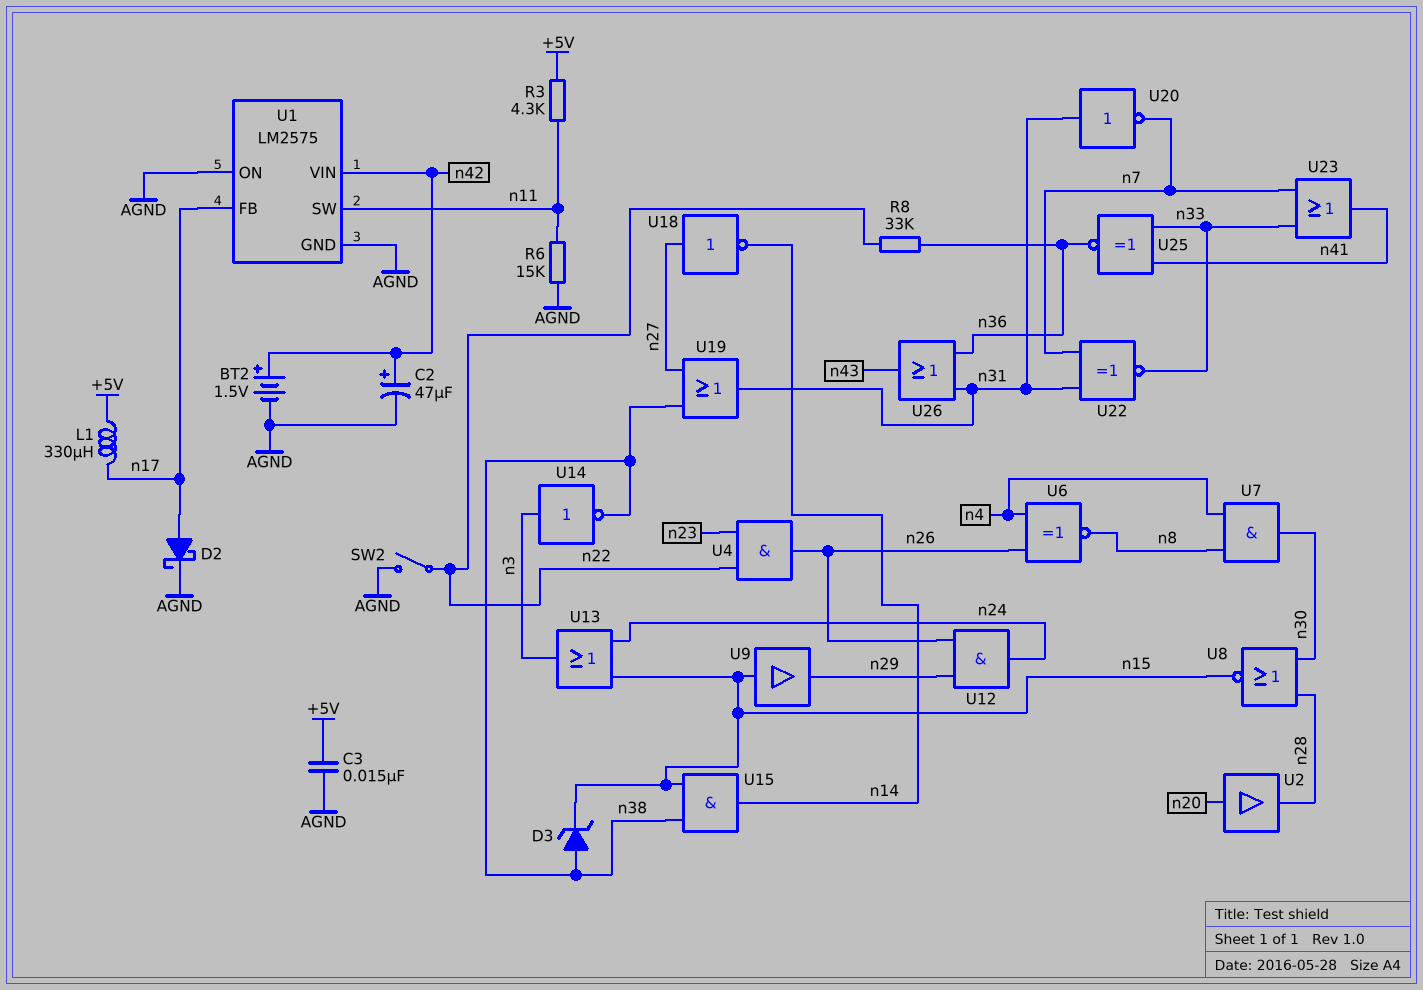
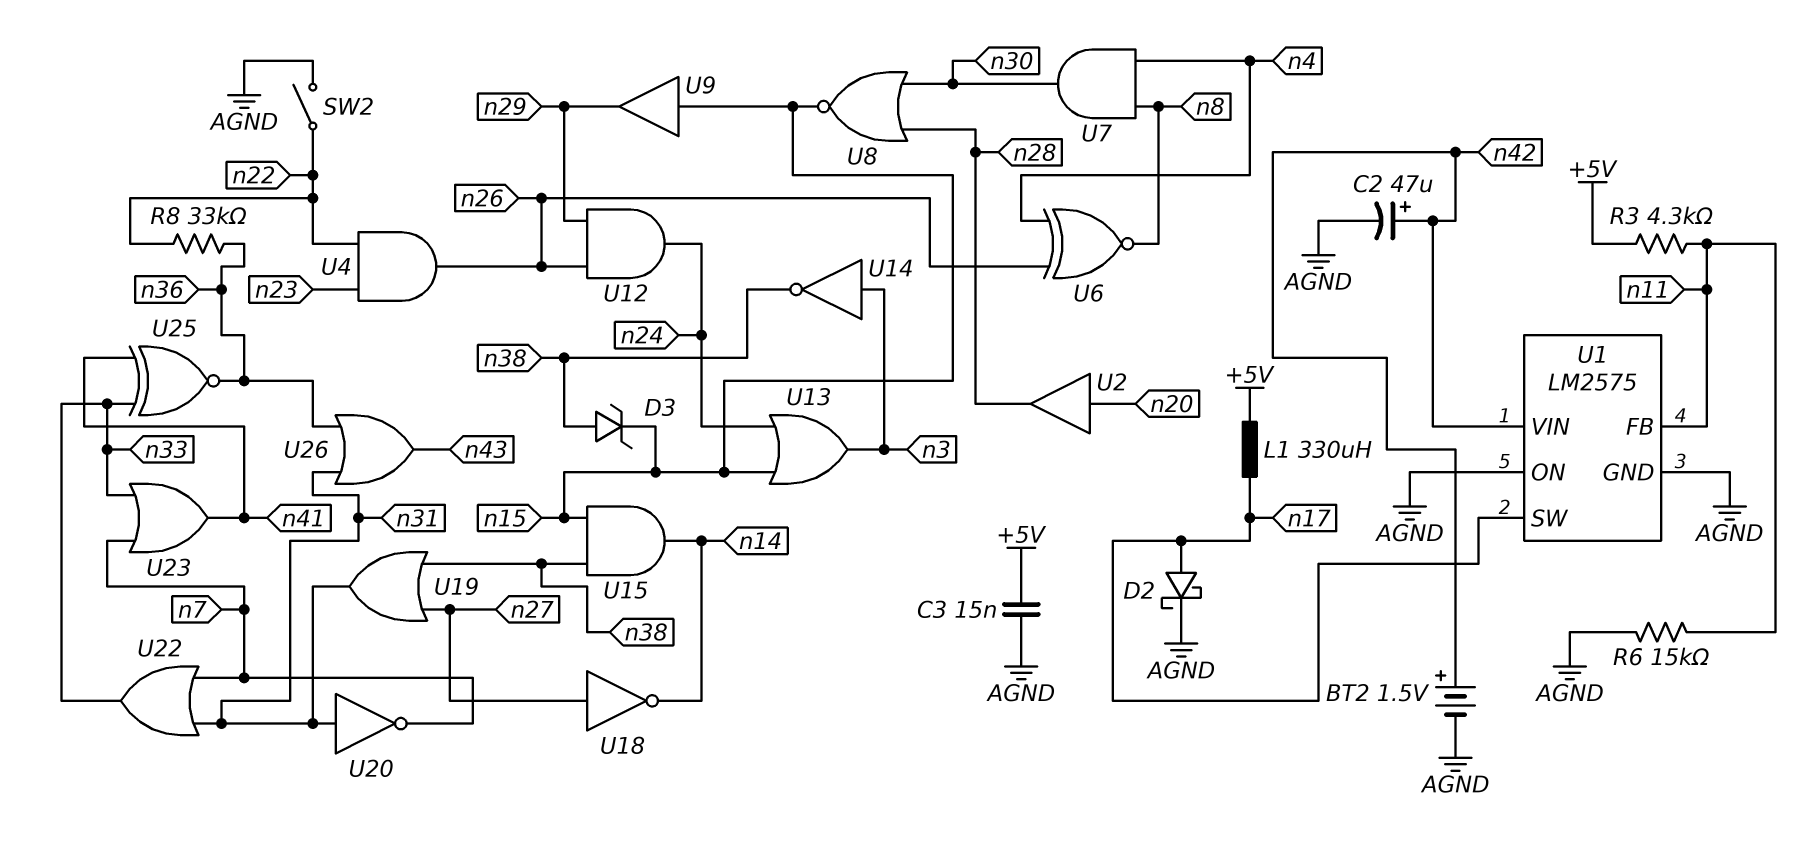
U1 pin FB: n17 -> n11
U1 pin SW: n11 -> n17
U22: XNOR (in n7, in n31, out n33) -> OR (in n7, in n31, out n33)

